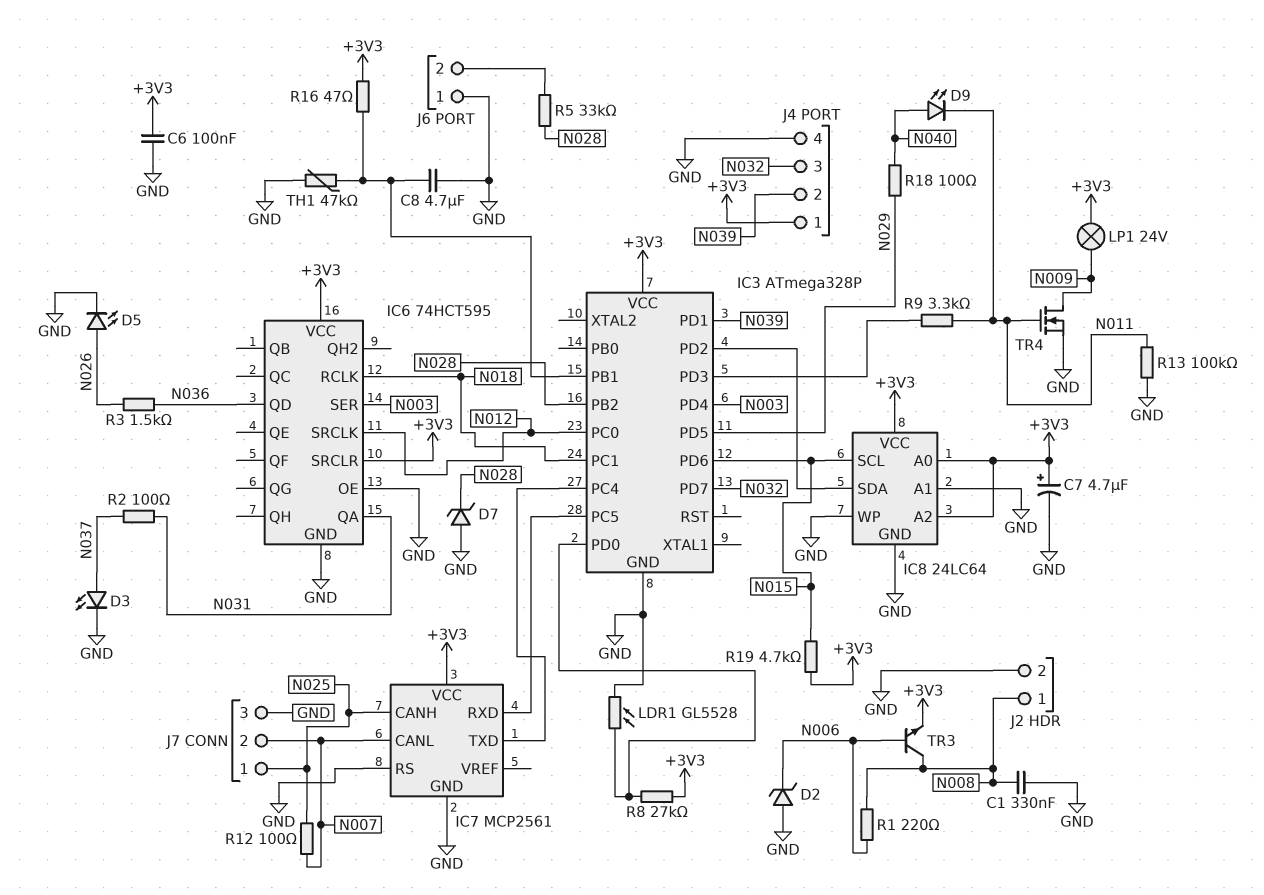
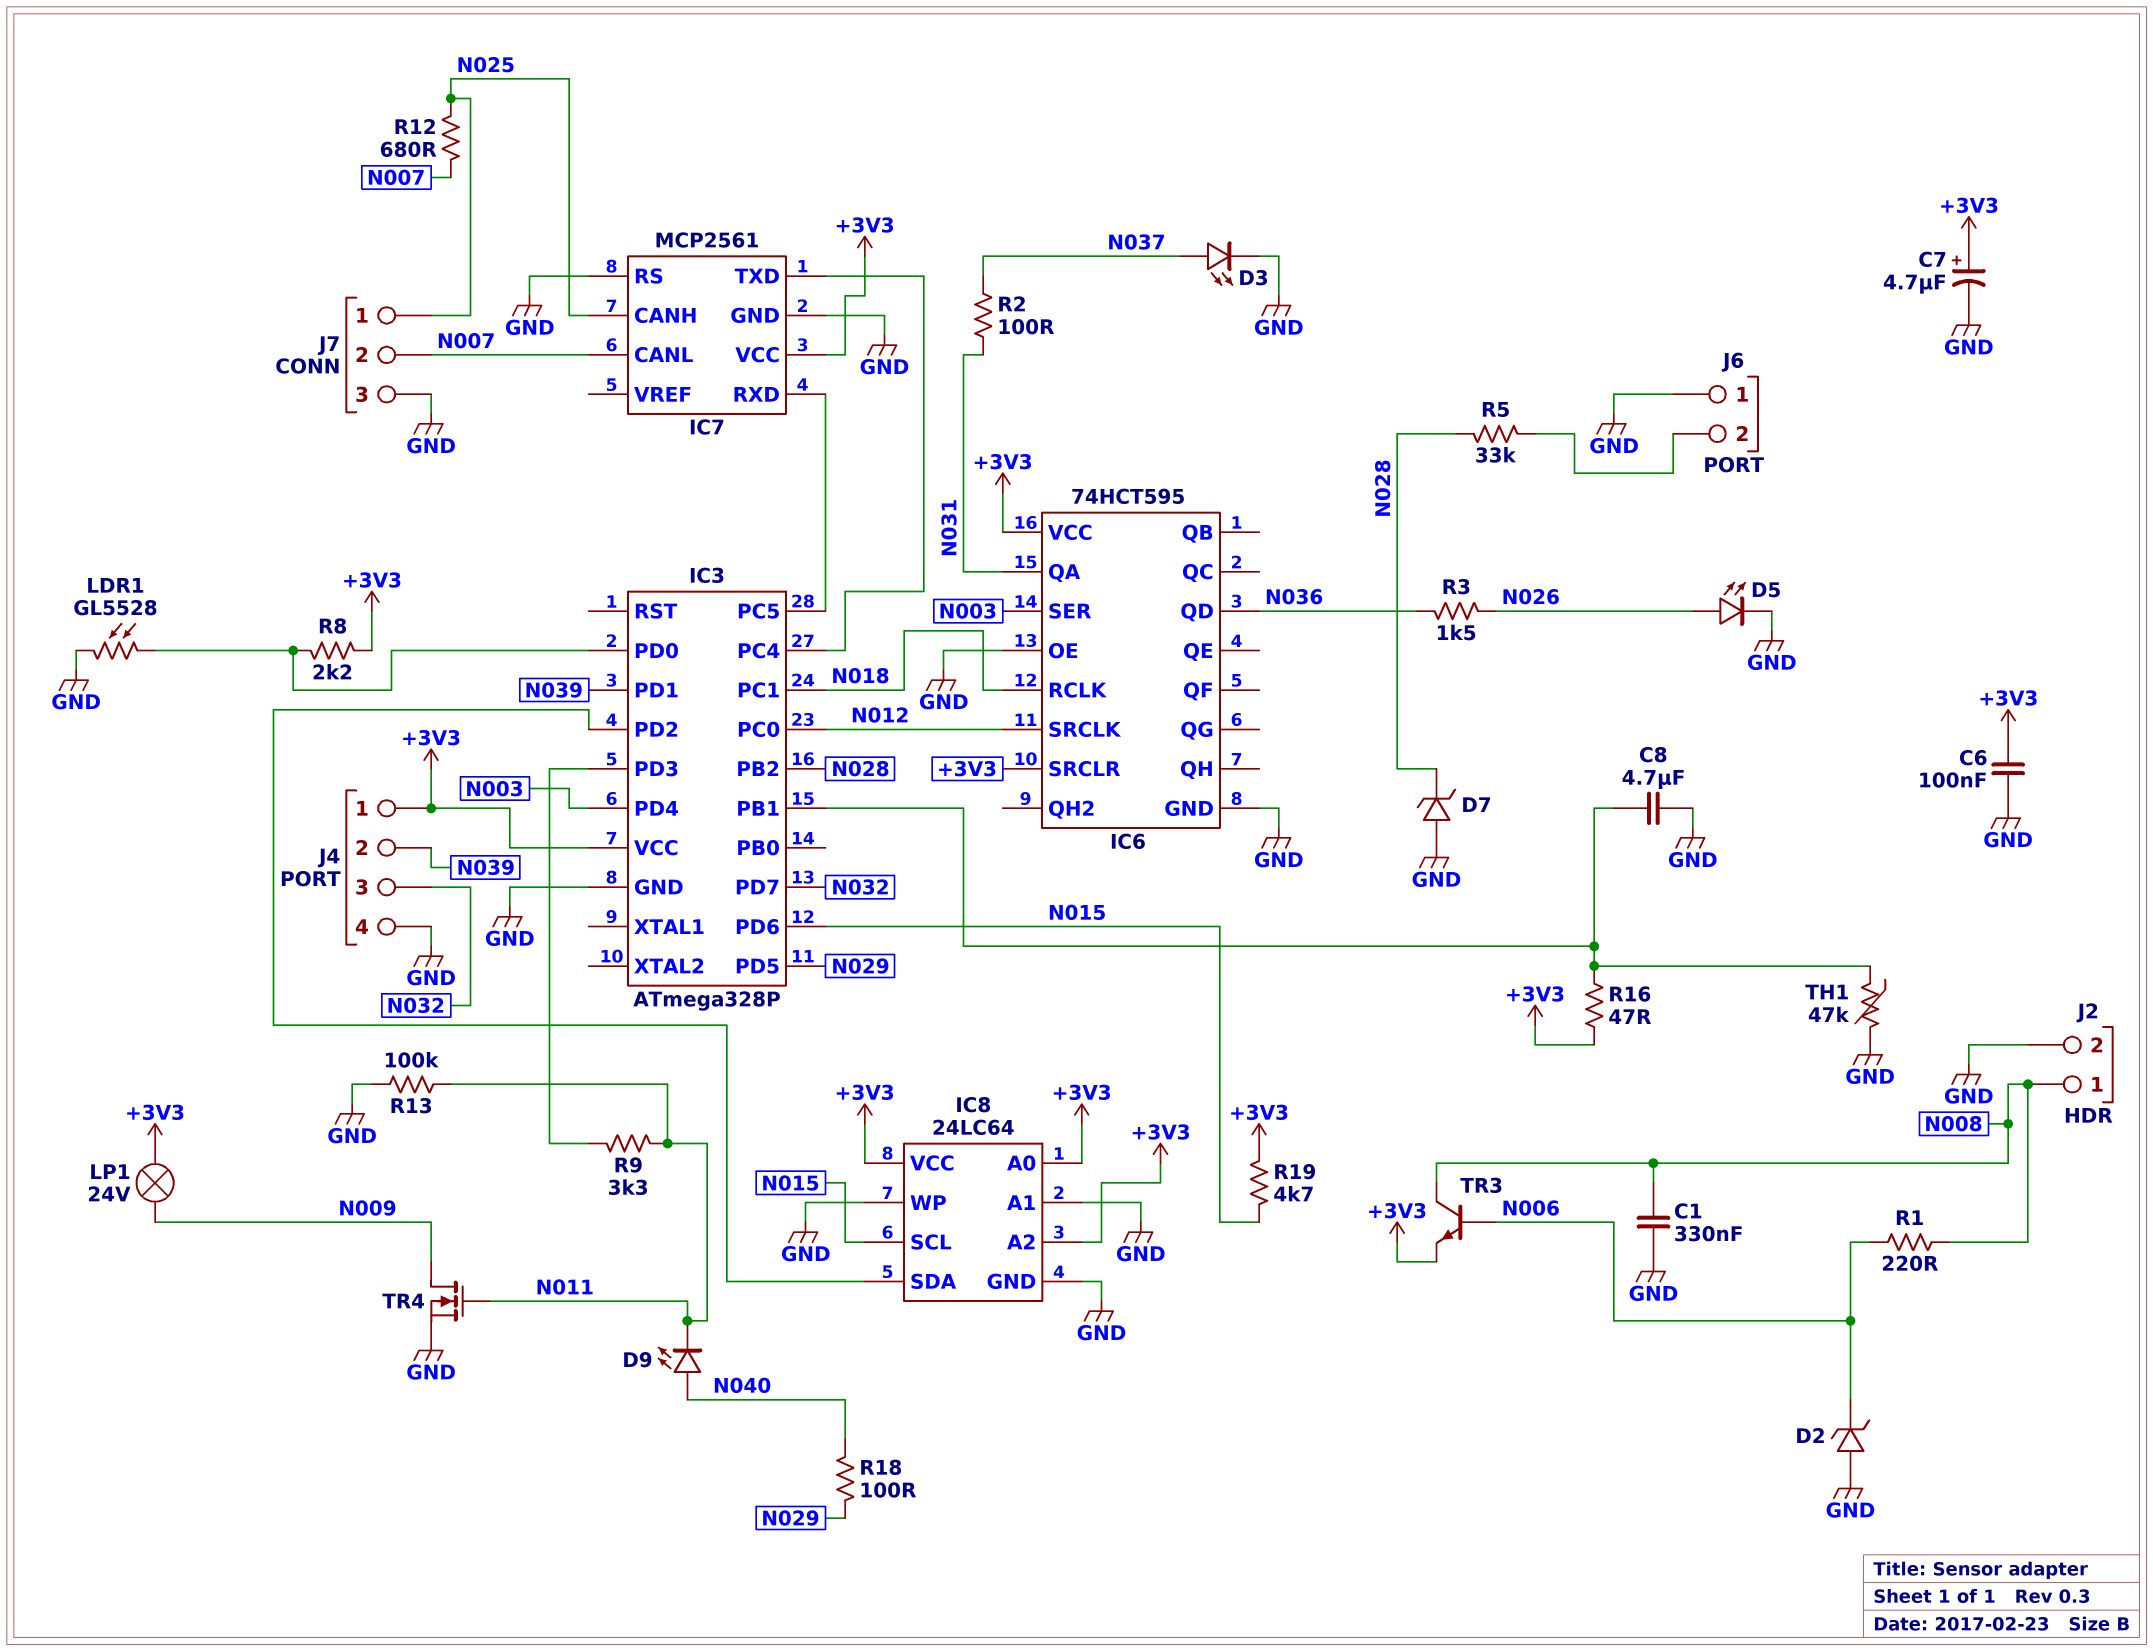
R8: 27k (+3V3, IC3/PD0) -> 2.2k (+3V3, IC3/PD0)
R12: 100 (N007, N025) -> 680 (N007, N025)

